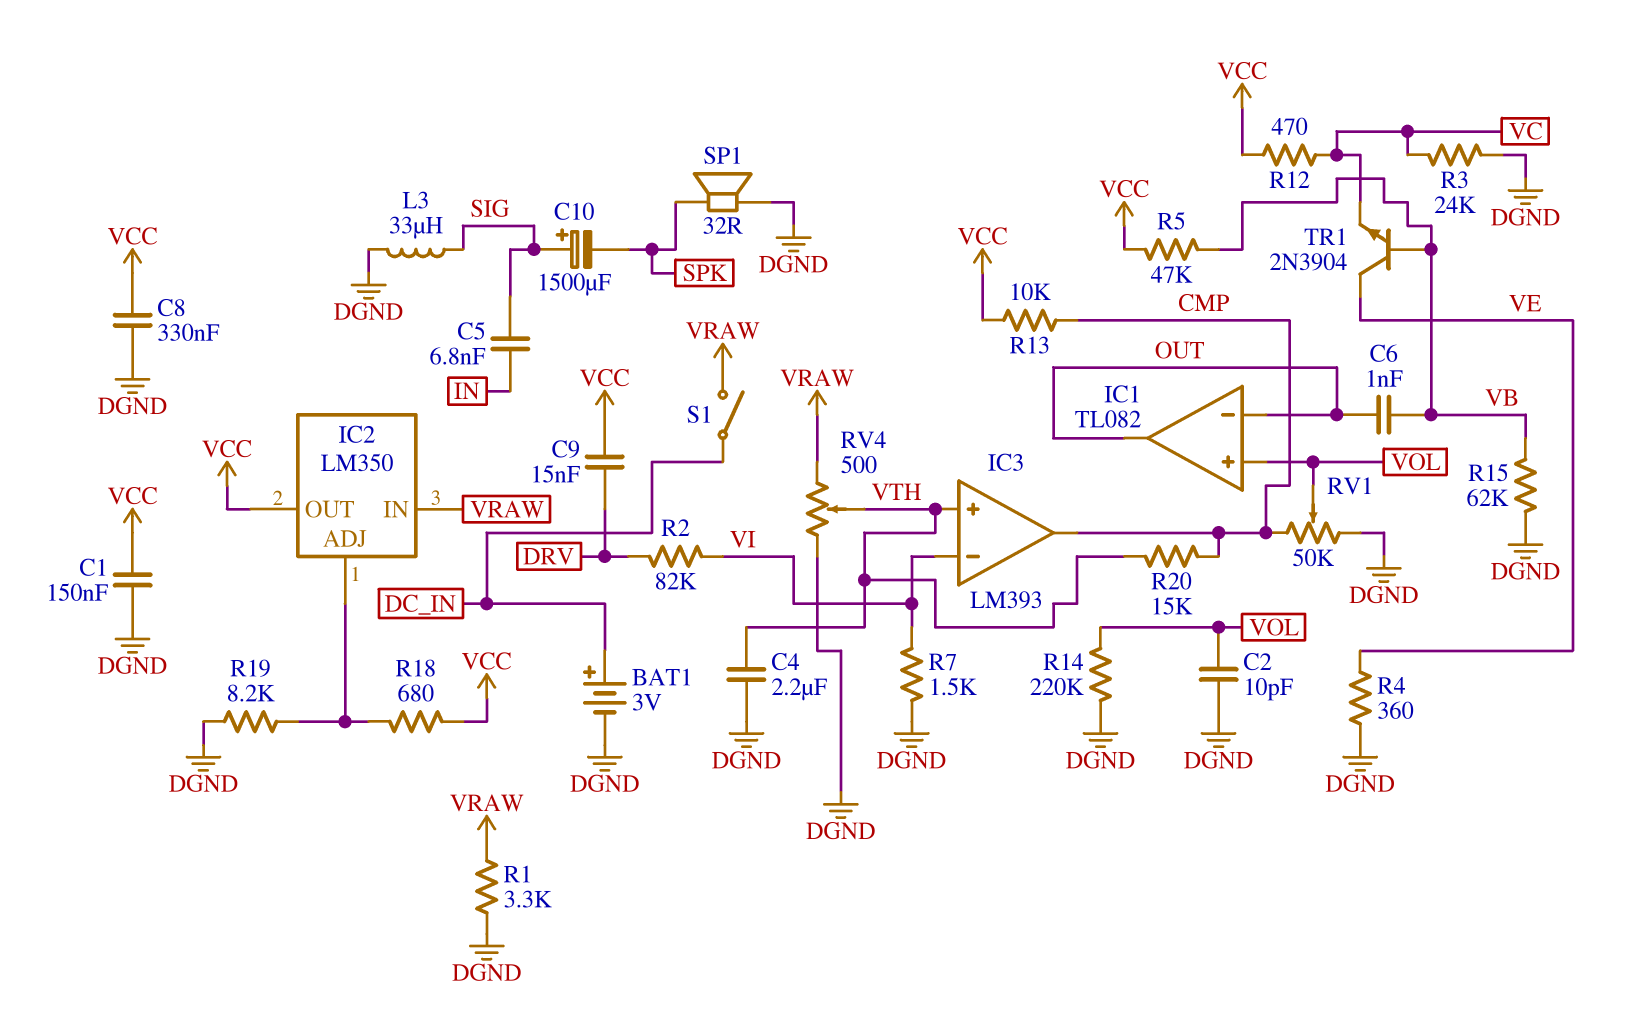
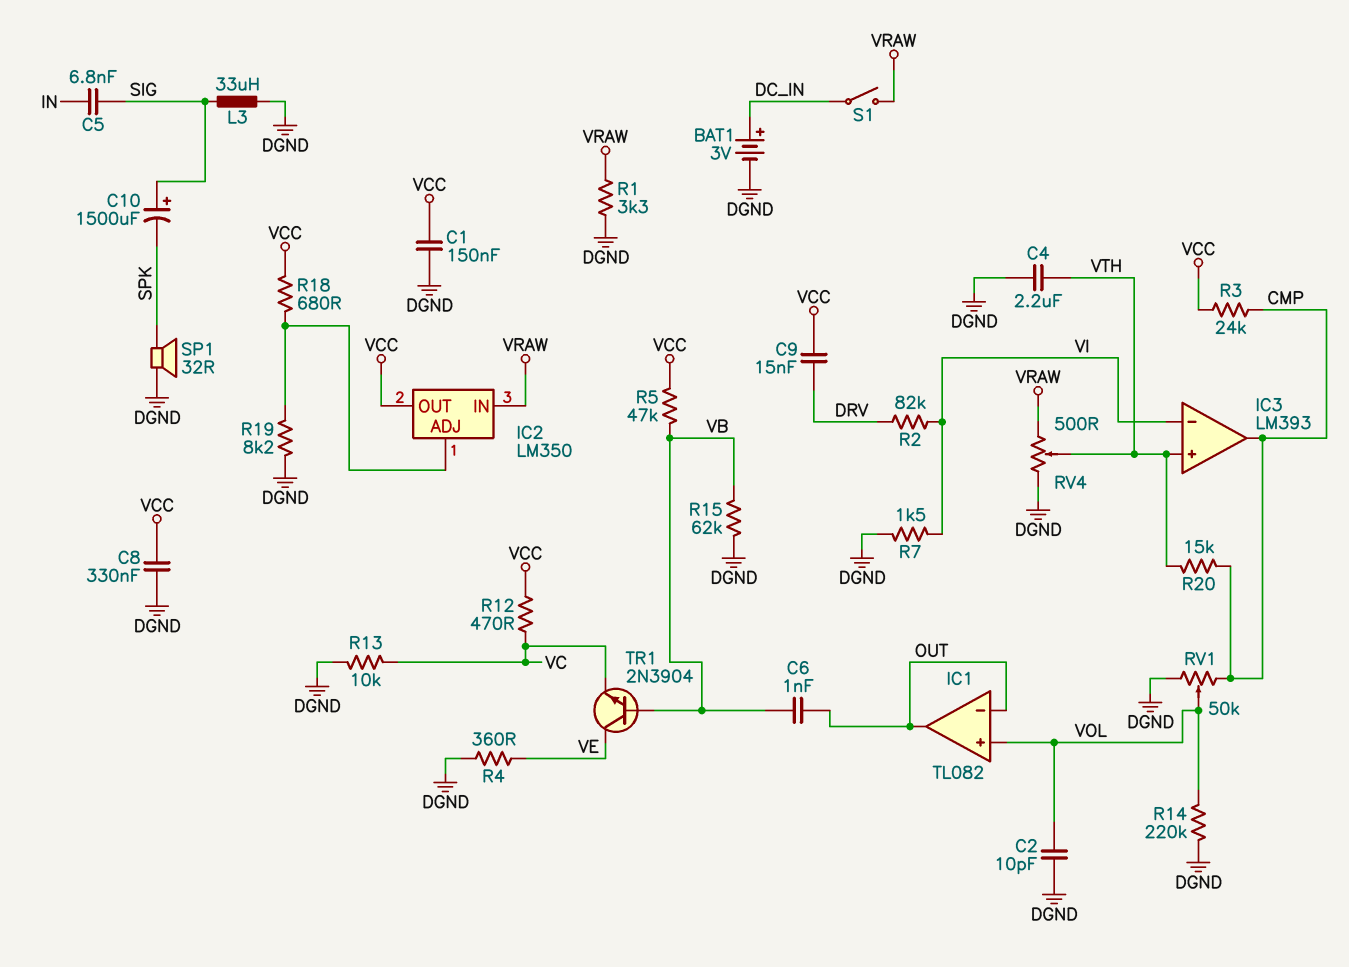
R3: 24k (DGND, VC) -> 24k (CMP, VCC)
R13: 10k (CMP, VCC) -> 10k (DGND, VC)

